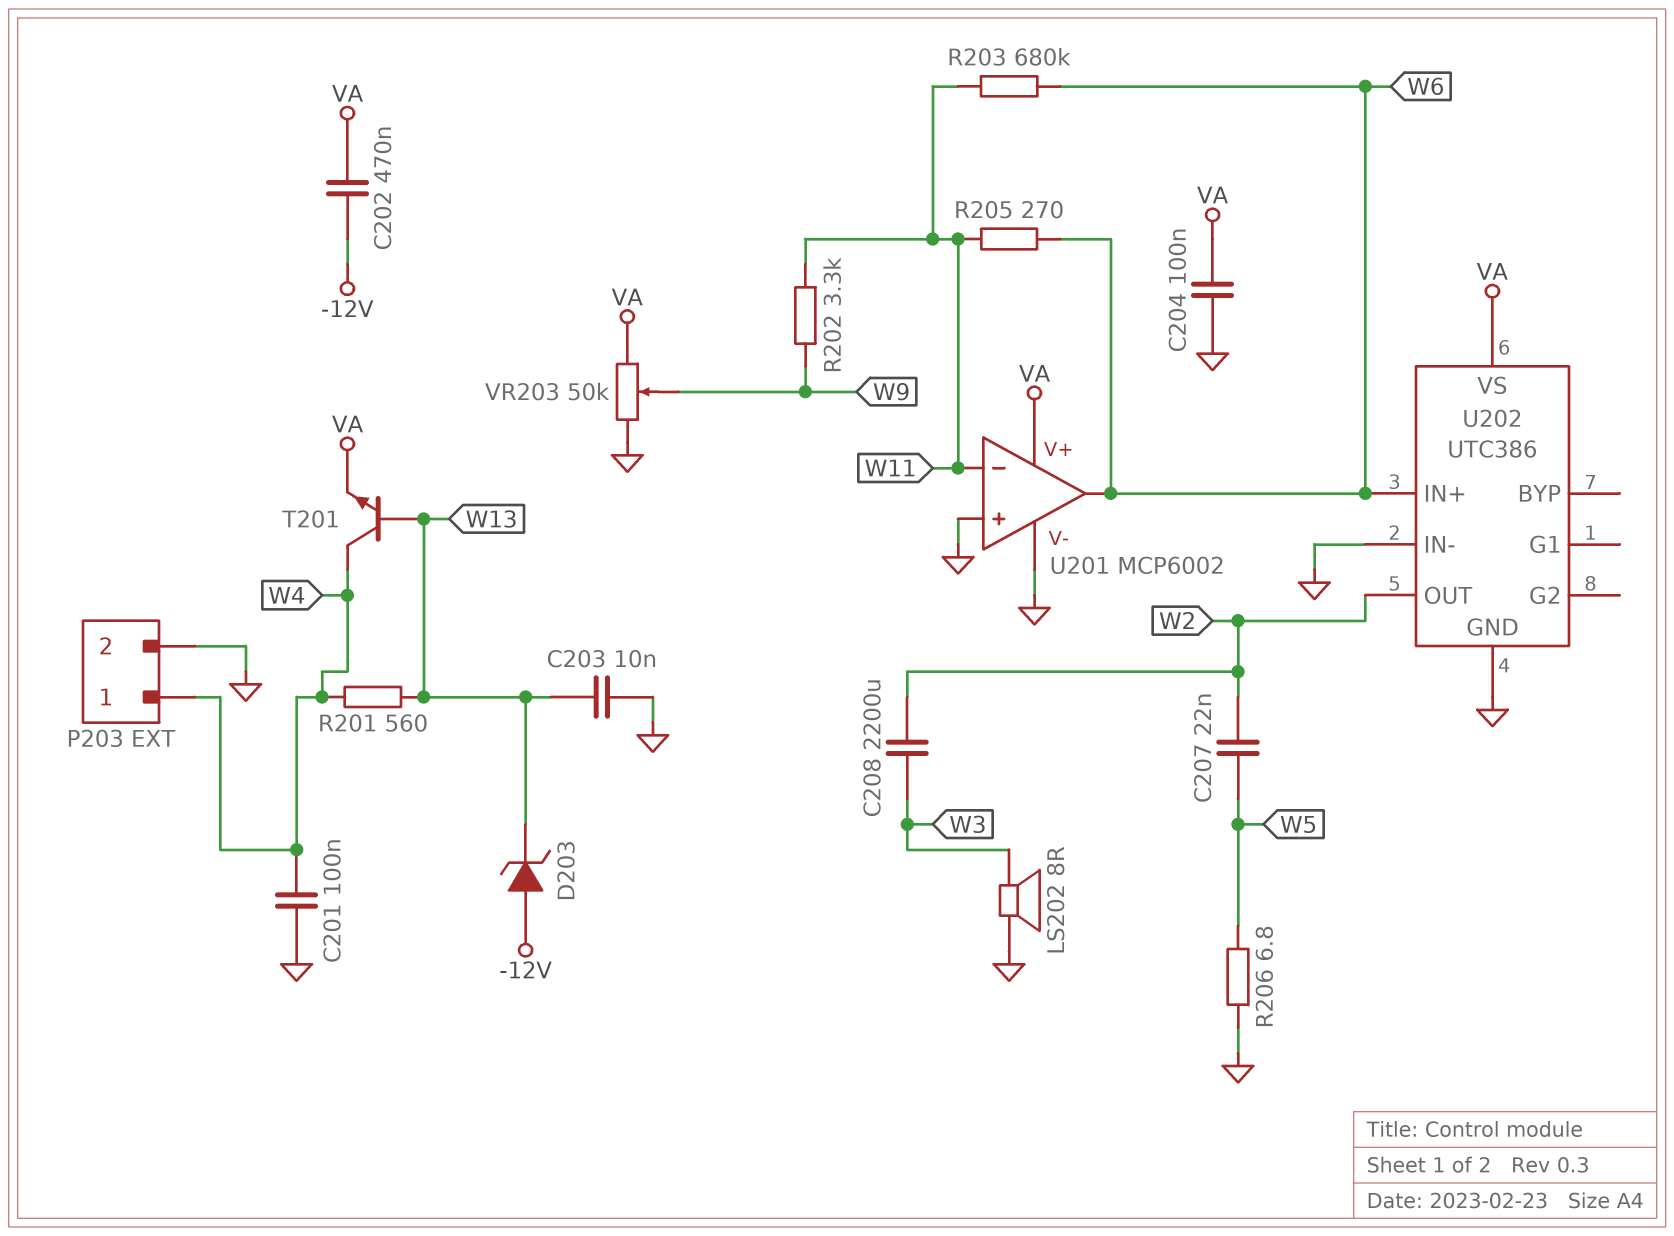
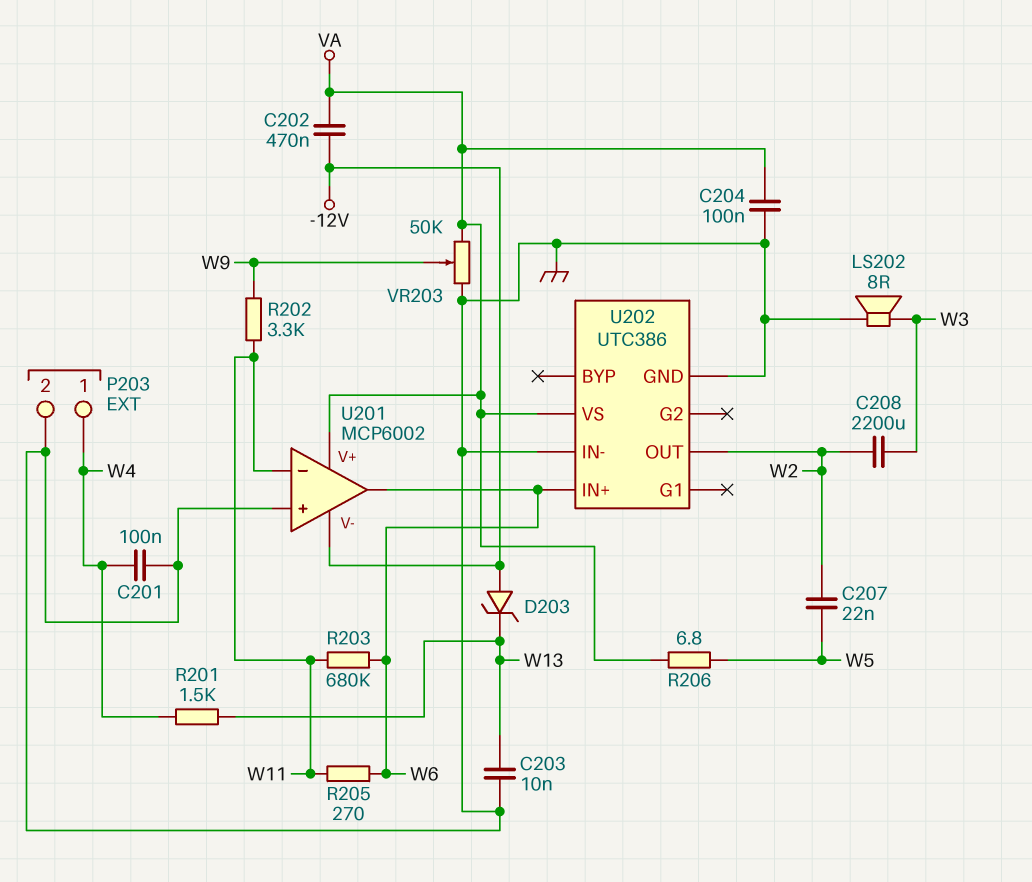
R201: 560 (W4, W13) -> 1.5k (W4, W13)
R206: 6.8 (GND, W5) -> 6.8 (VA, W5)
T201: NPN (B W13, C W4, E VA) -> none
U201 pin V-: GND -> -12V

